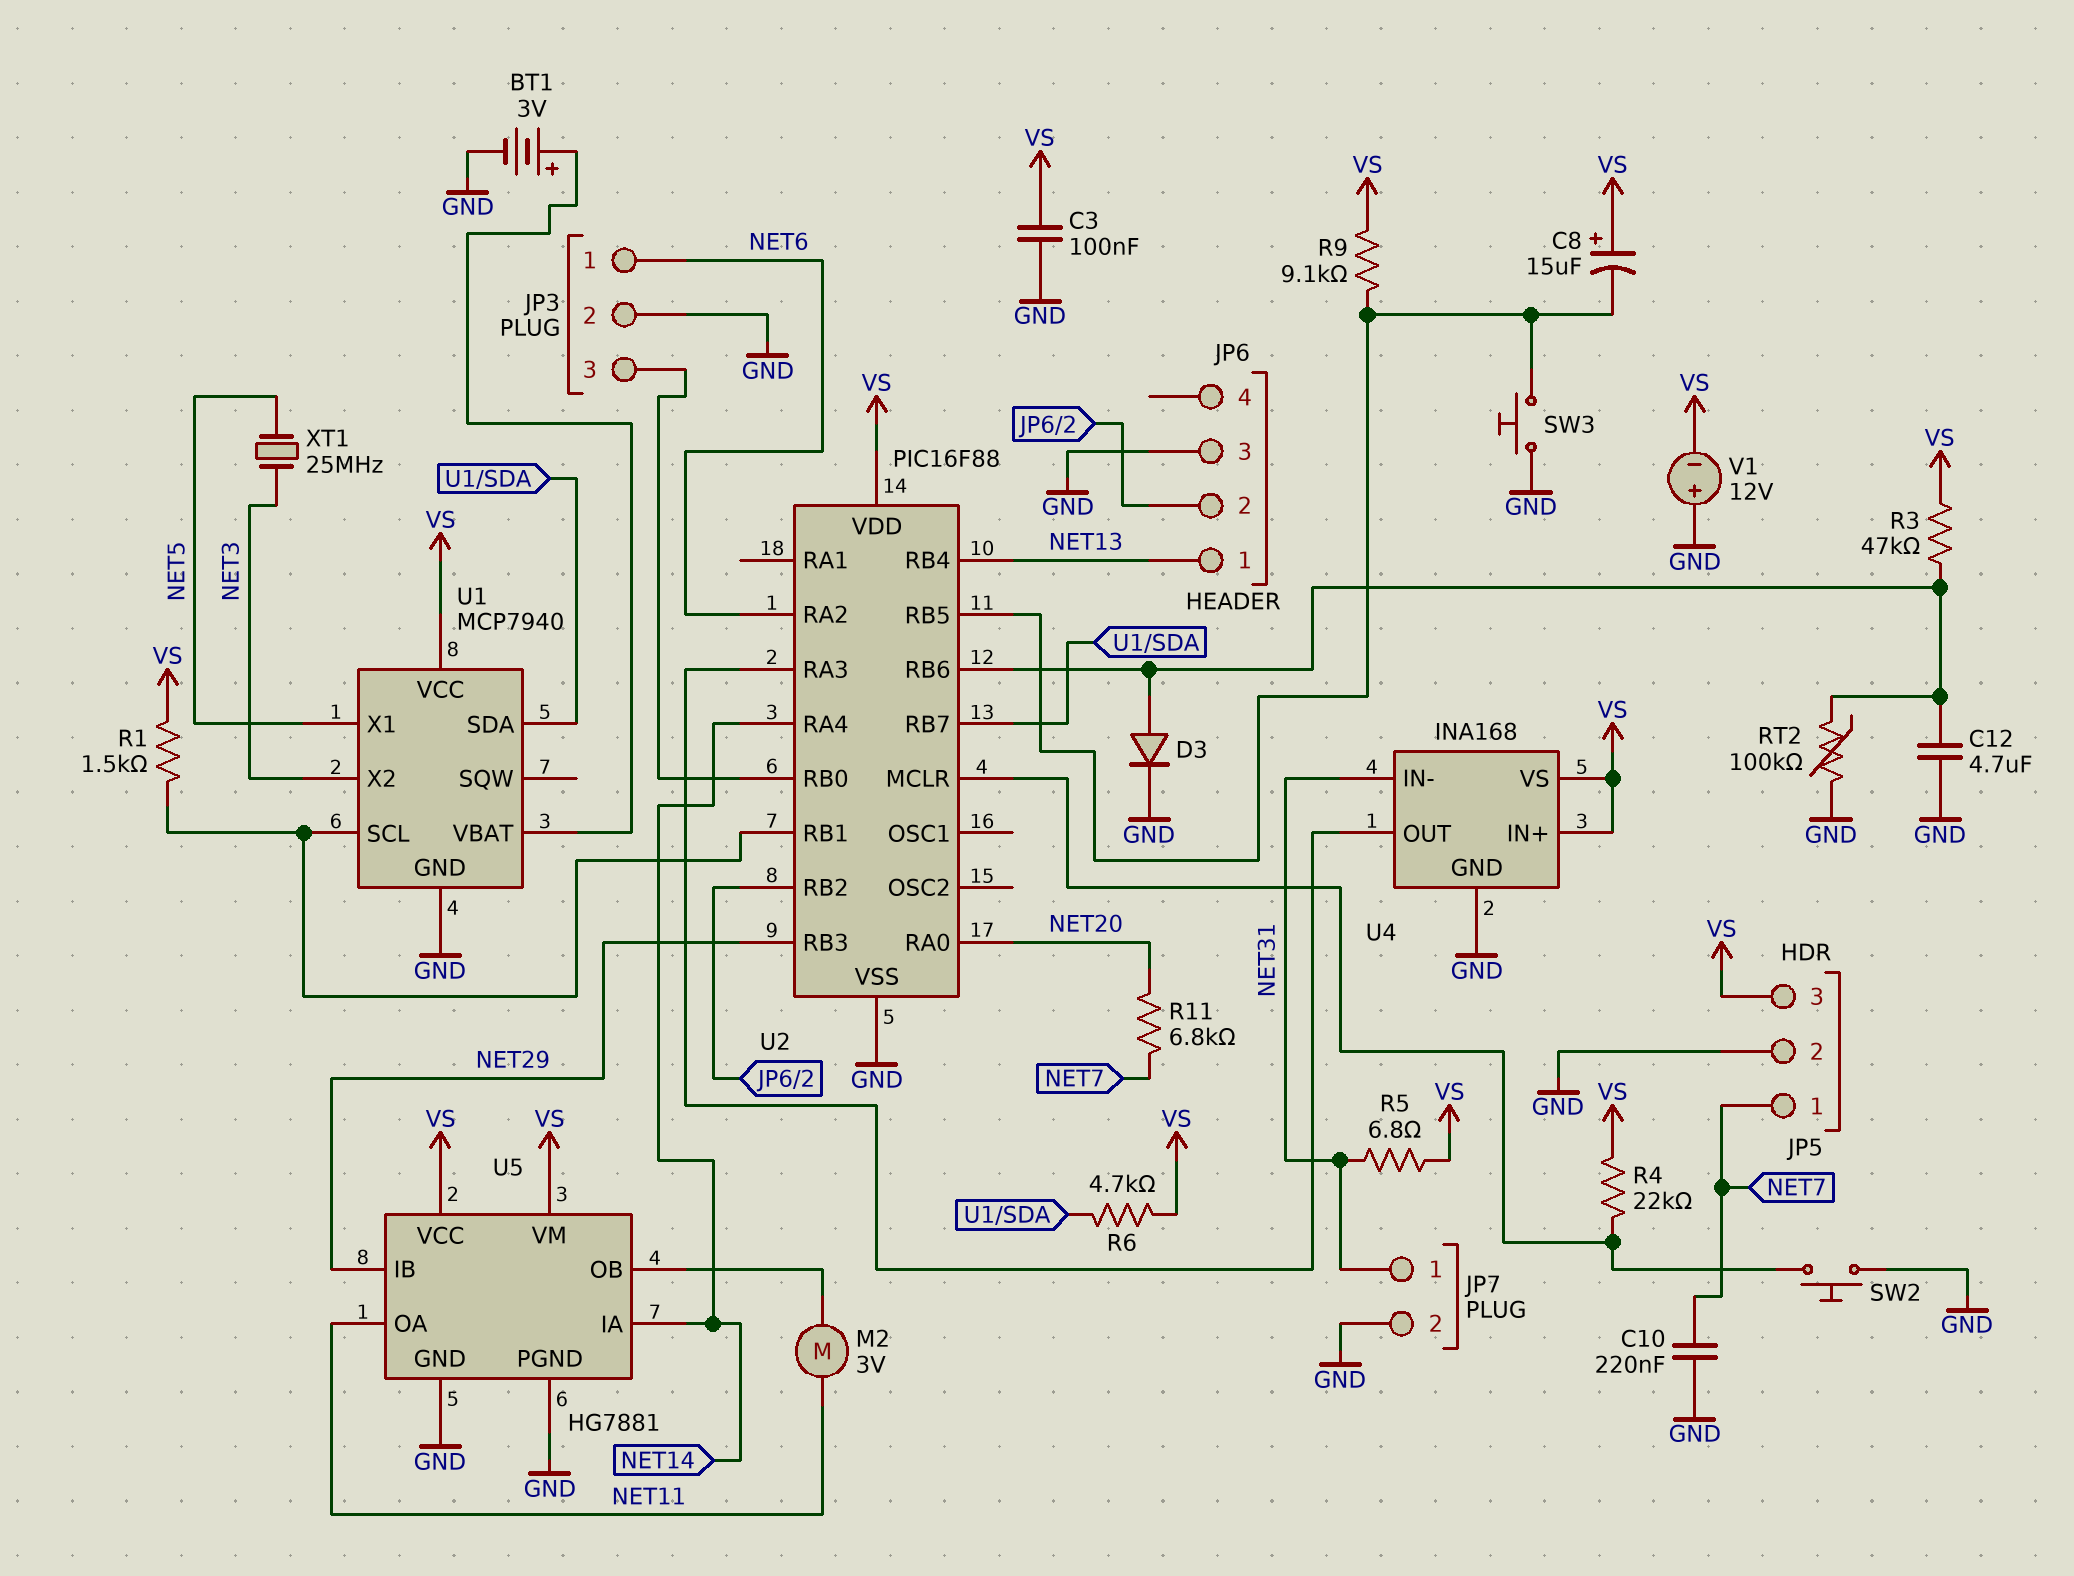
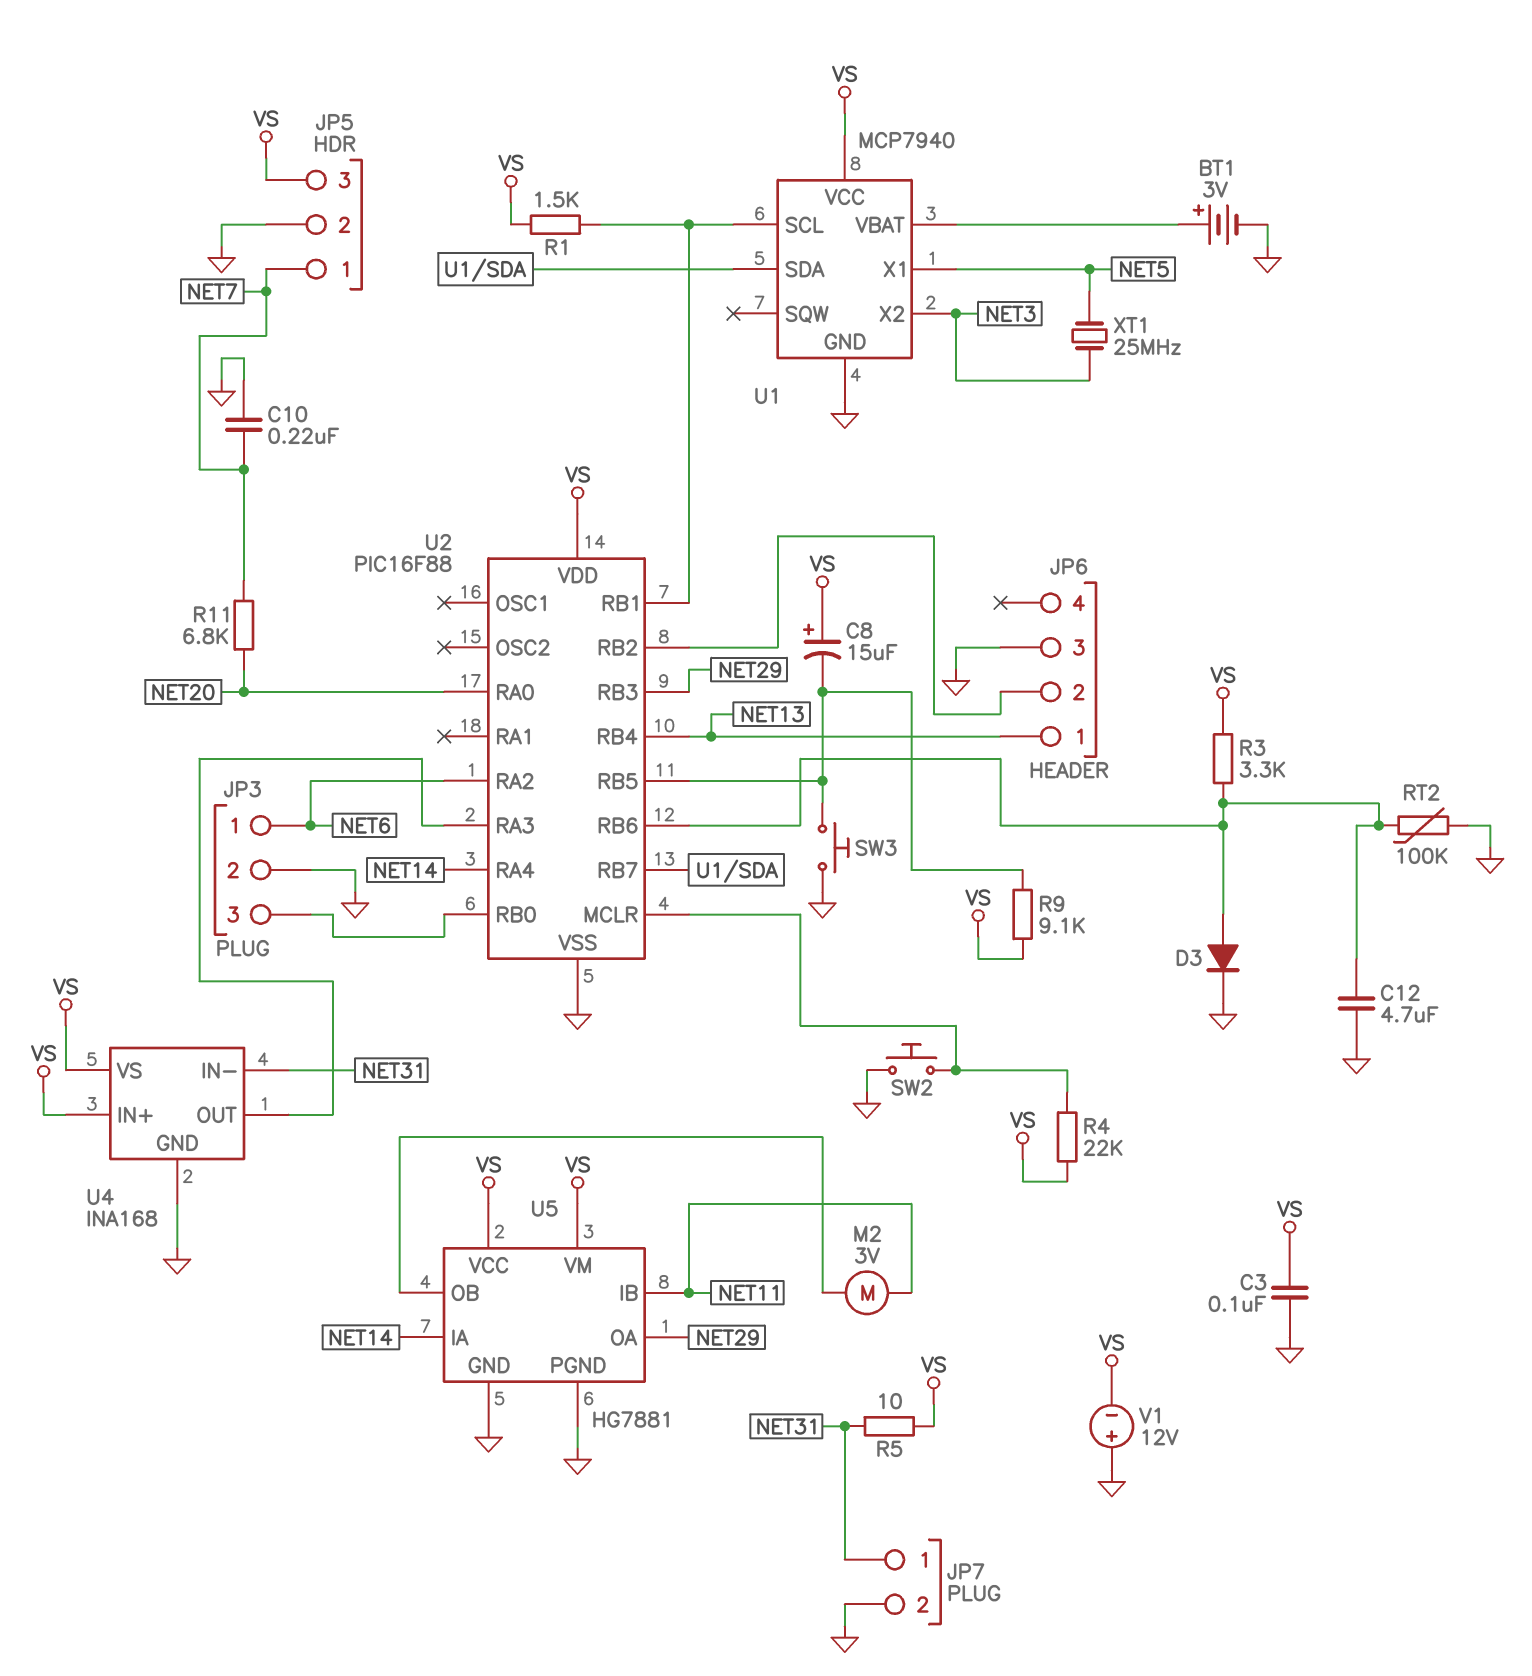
R3: 47k (U2/RB6, VS) -> 3.3k (U2/RB6, VS)
R5: 6.8 (NET31, VS) -> 10 (NET31, VS)
R6: 4.7k (U1/SDA, VS) -> none
U5 pin IB: NET29 -> NET11
U5 pin OA: NET11 -> NET29

